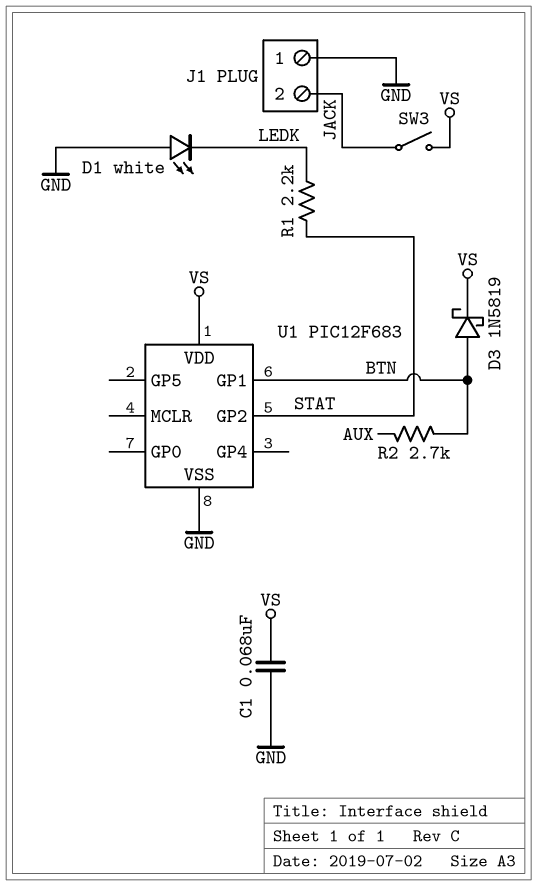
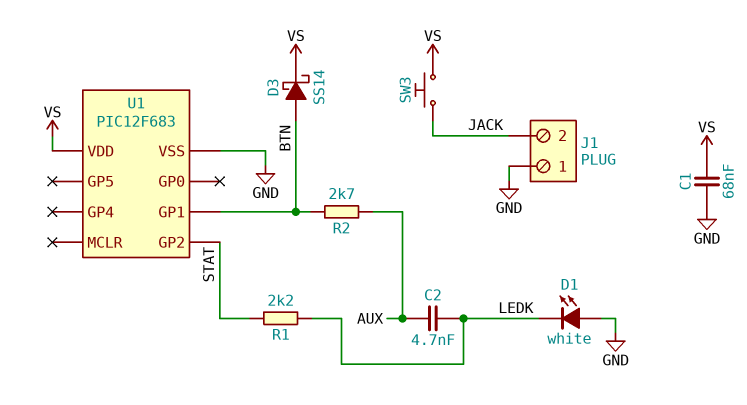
C2: none -> 4.7nF (AUX, LEDK)
D3: schottky 1N5819 (A BTN, K VS) -> schottky SS14 (A BTN, K VS)
SW3: switch (JACK, VS) -> button (JACK, VS)

